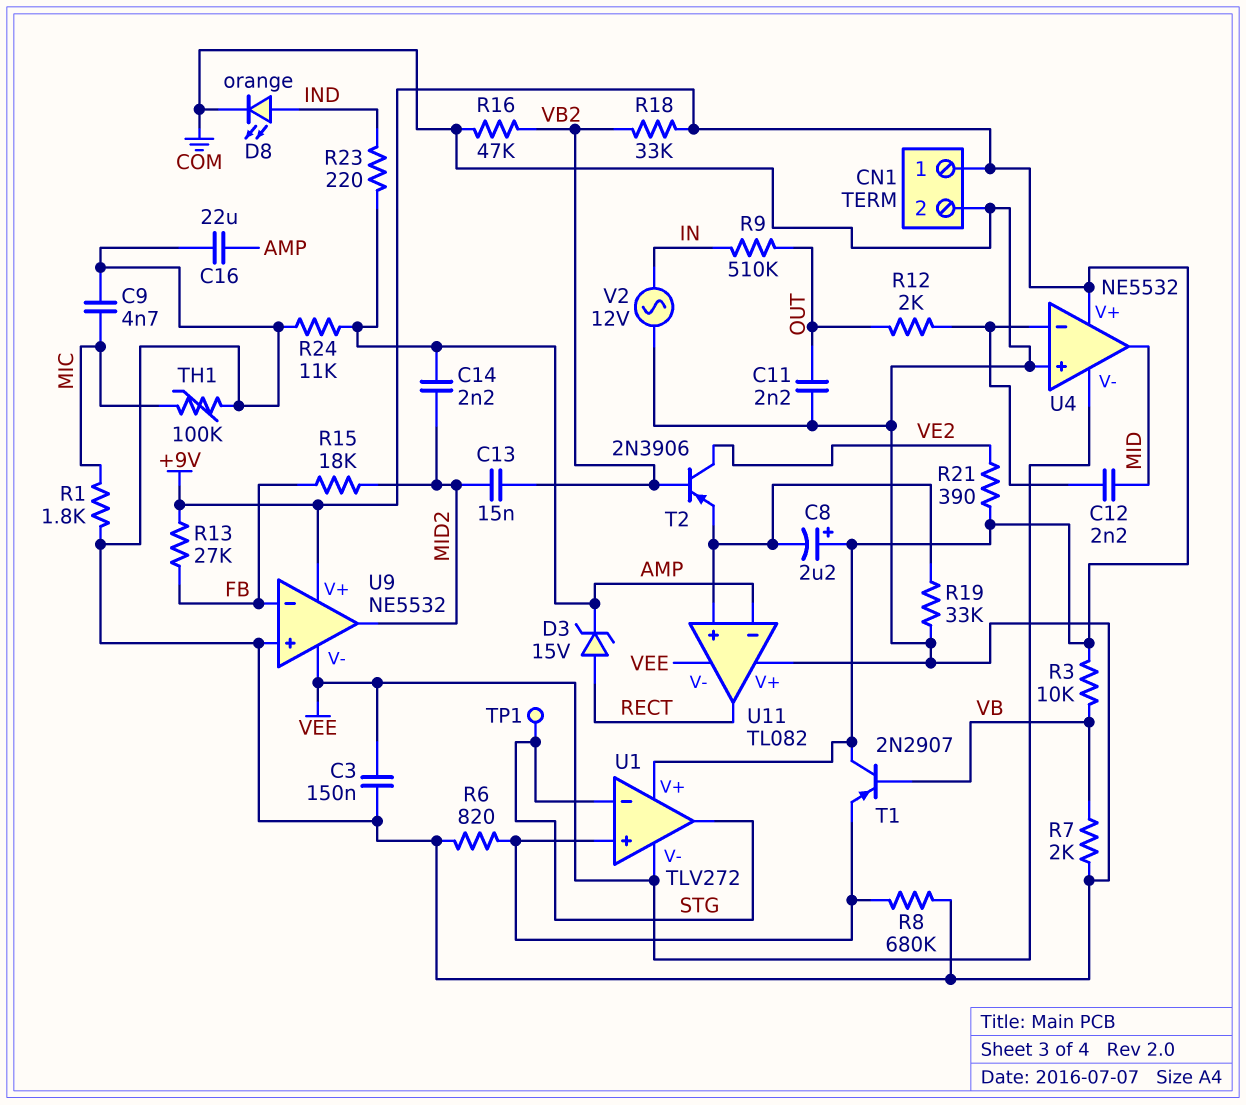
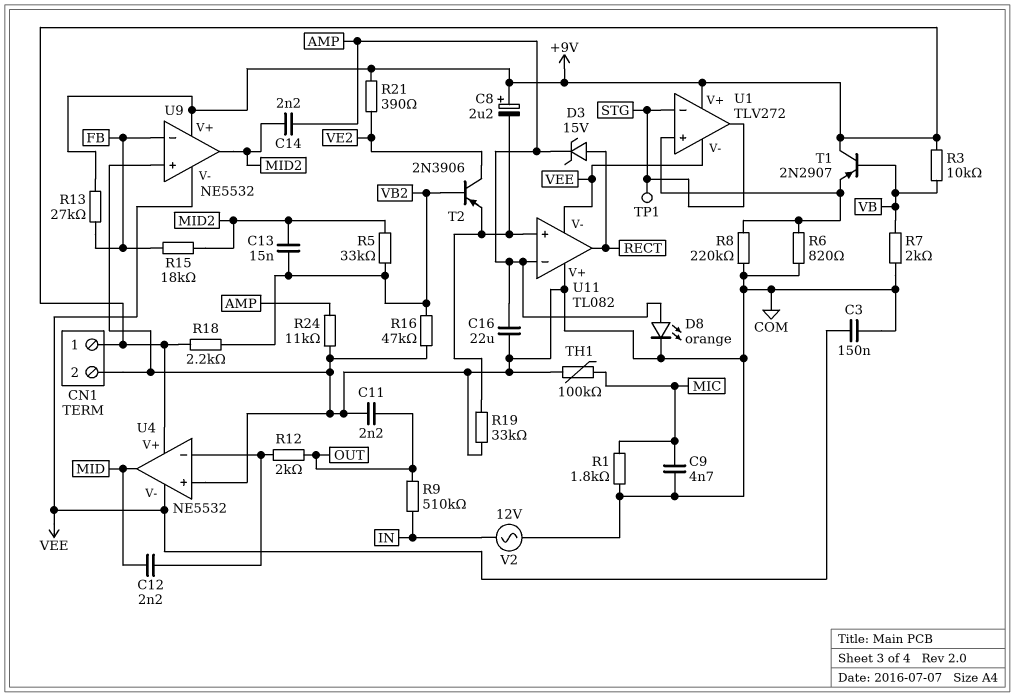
D8: LED orange (A IND, K COM) -> LED orange (A AMP, K COM)
R5: none -> 33k (MID2, VB2)
R8: 680k (COM, U1/in+) -> 220k (COM, U1/in+)
R18: 33k (+9V, VB2) -> 2.2k (+9V, VB2)
R23: 220 (AMP, IND) -> none

